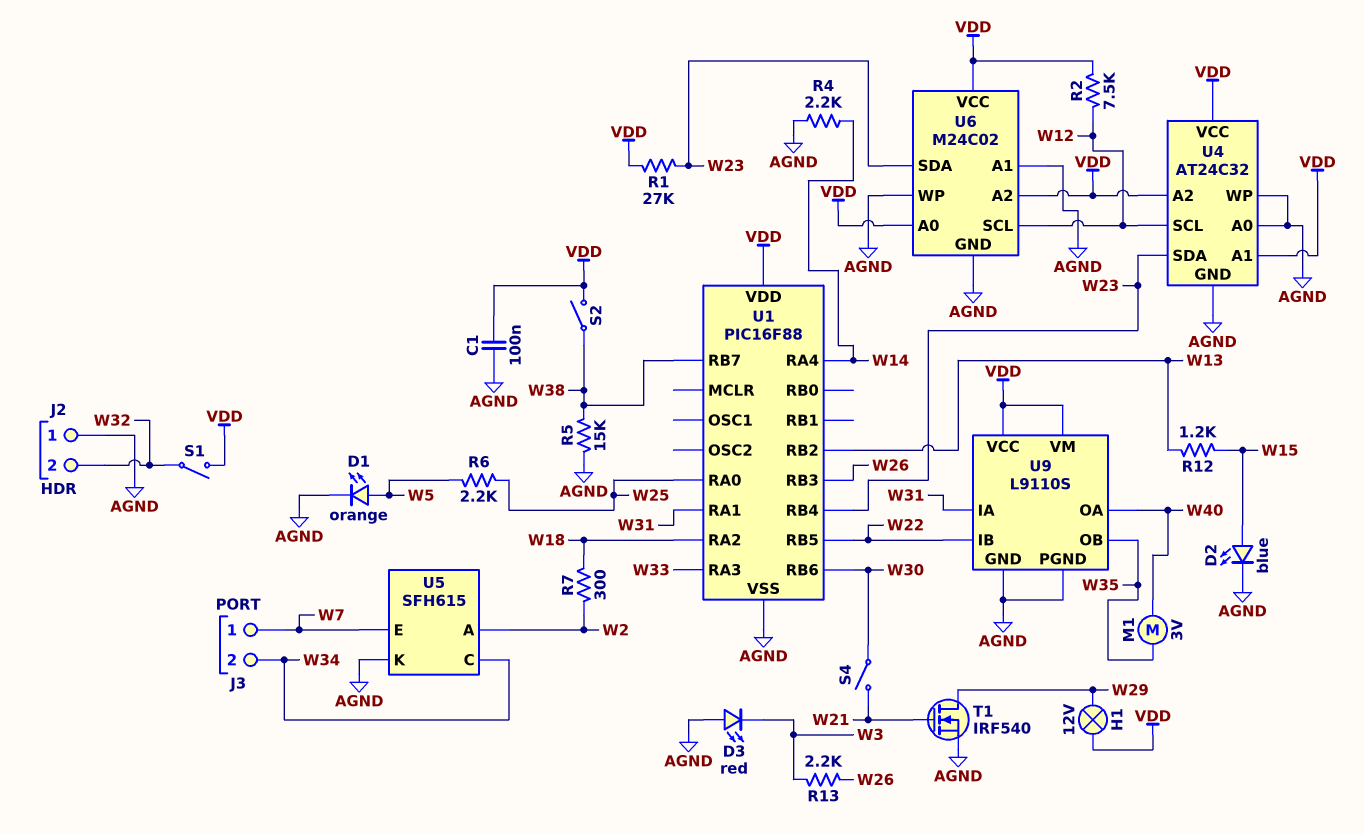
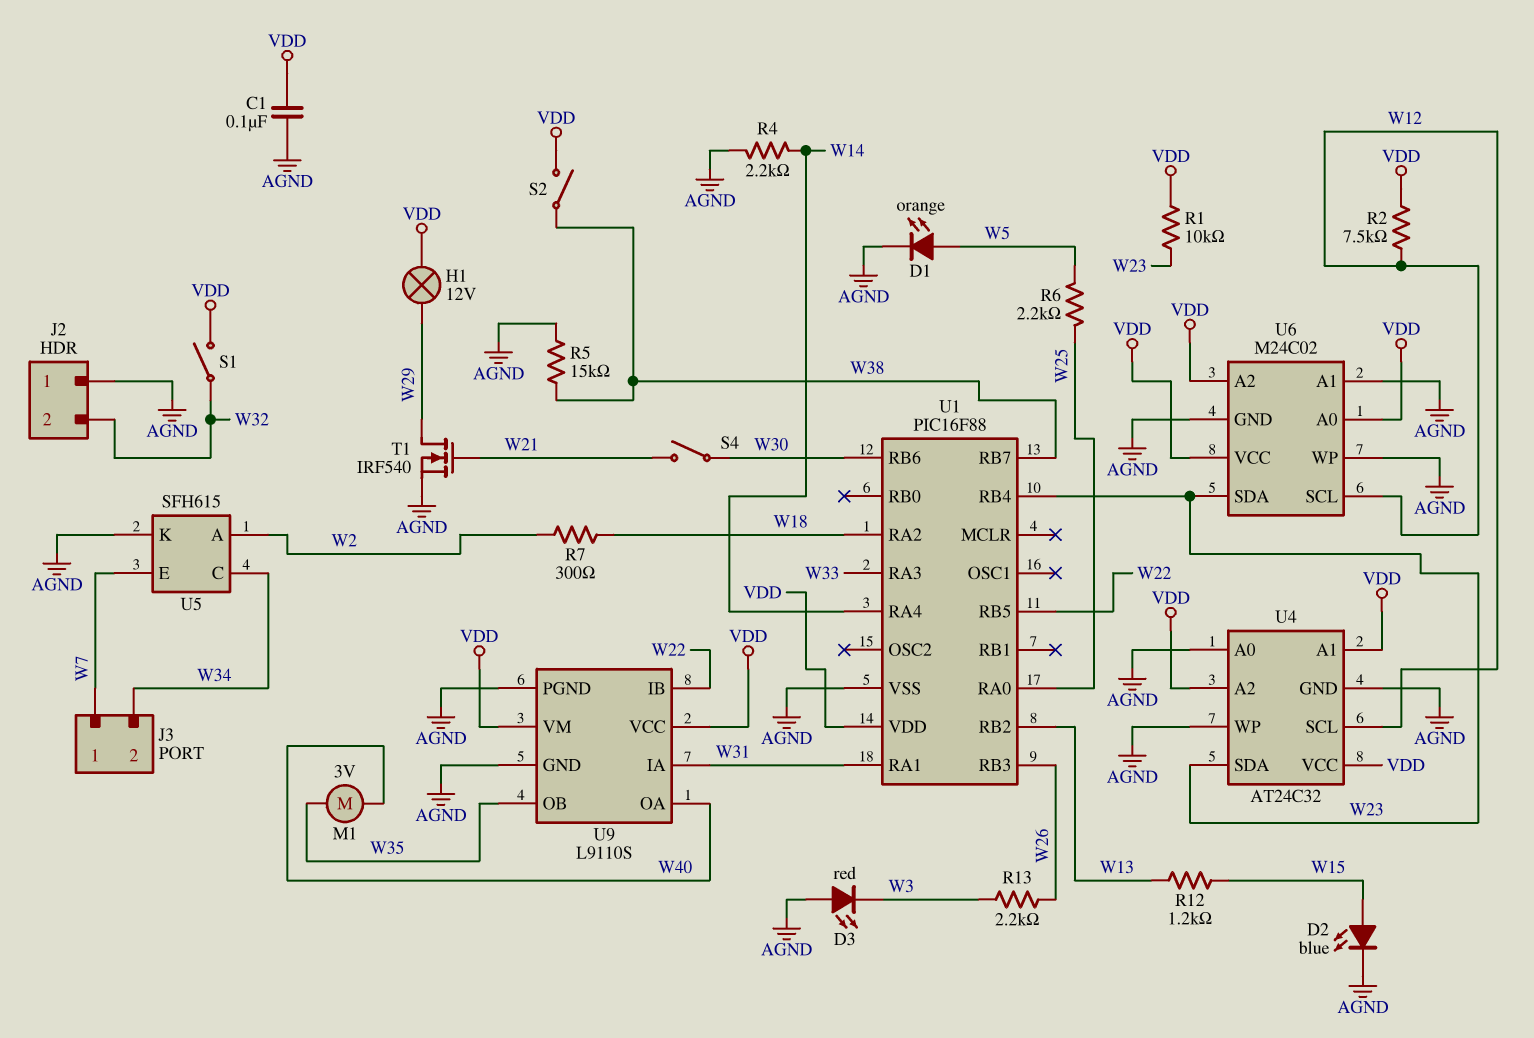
R1: 27k (VDD, W23) -> 10k (VDD, W23)

